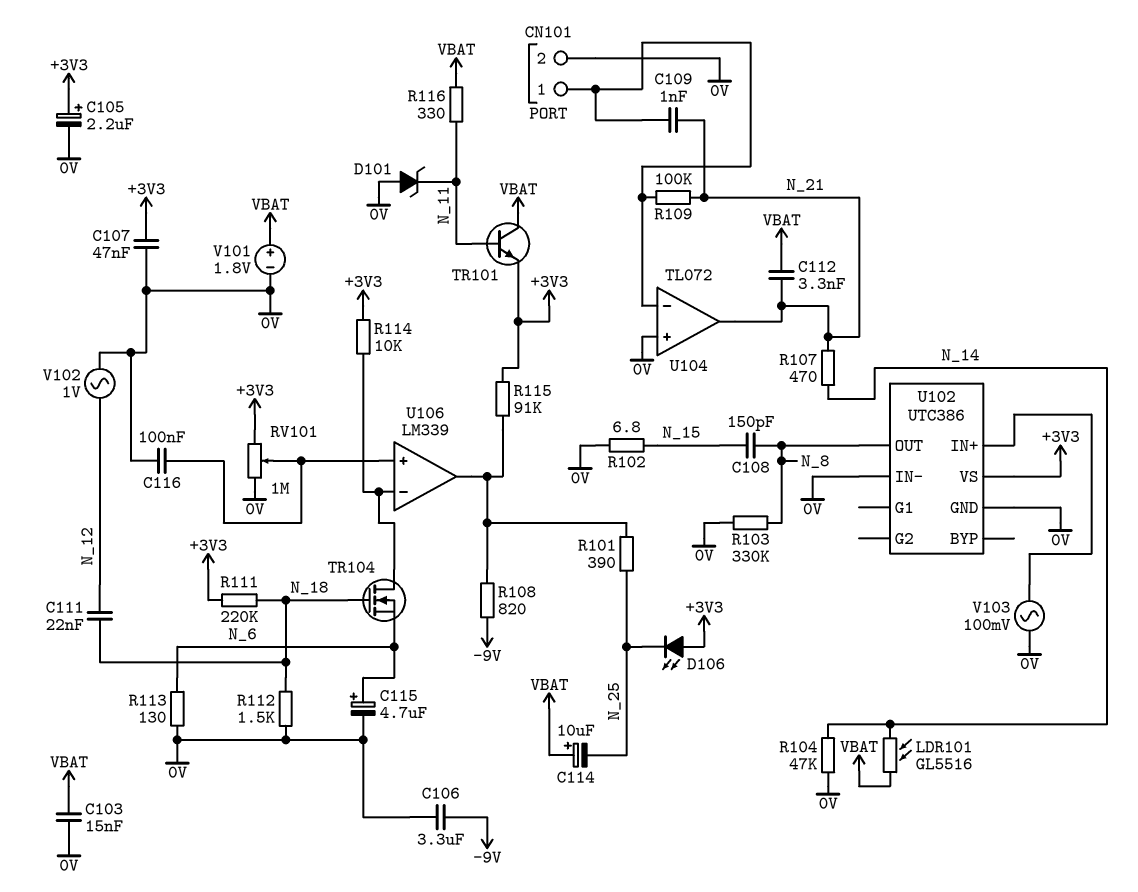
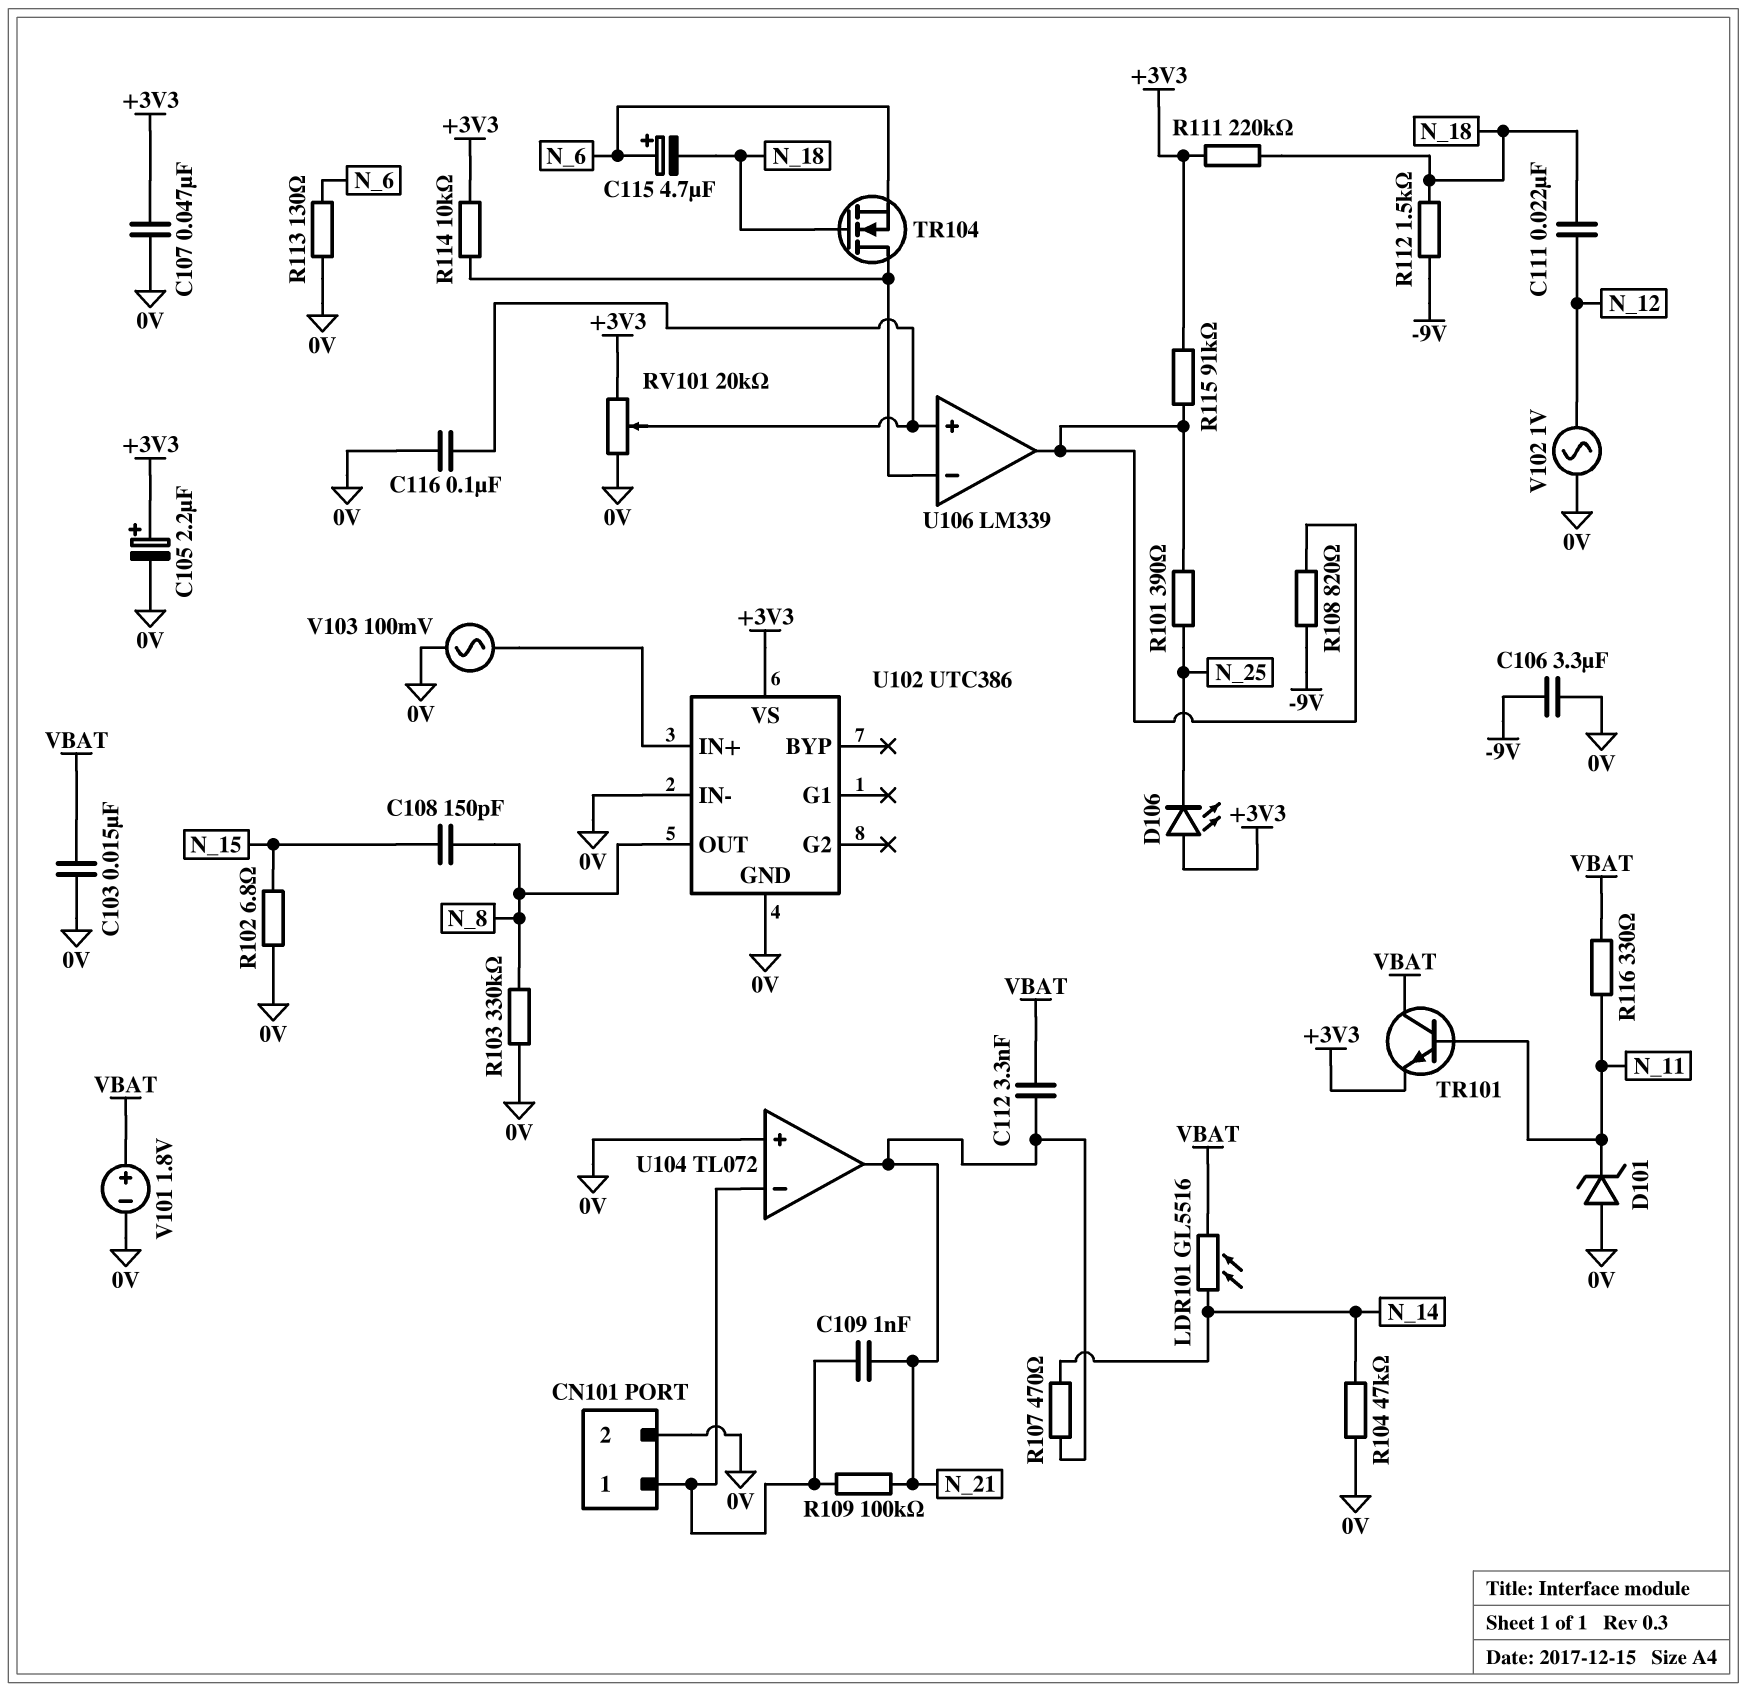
C114: 10uF (plus VBAT, minus N_25) -> none
C115: 4.7uF (plus N_6, minus 0V) -> 4.7uF (plus N_6, minus N_18)
R112: 1.5k (0V, N_18) -> 1.5k (-9V, N_18)
RV101: 1M (+3V3, 0V, wiper U106/in+) -> 20k (+3V3, 0V, wiper U106/in+)

